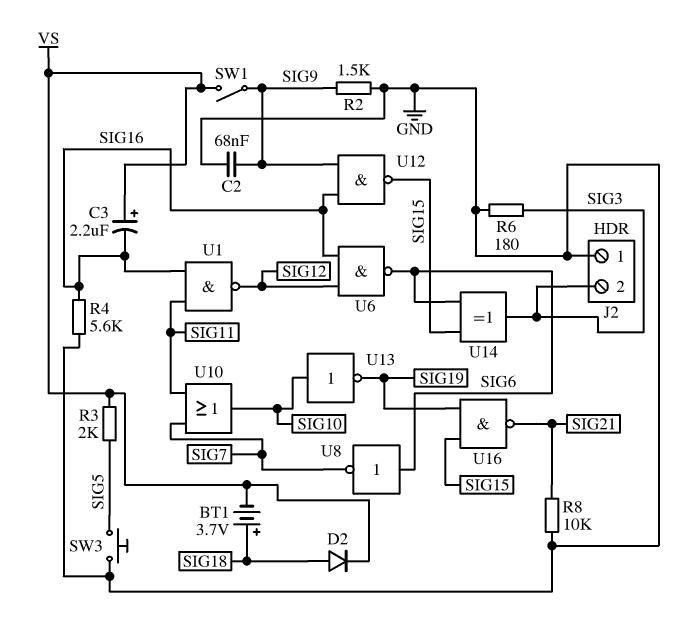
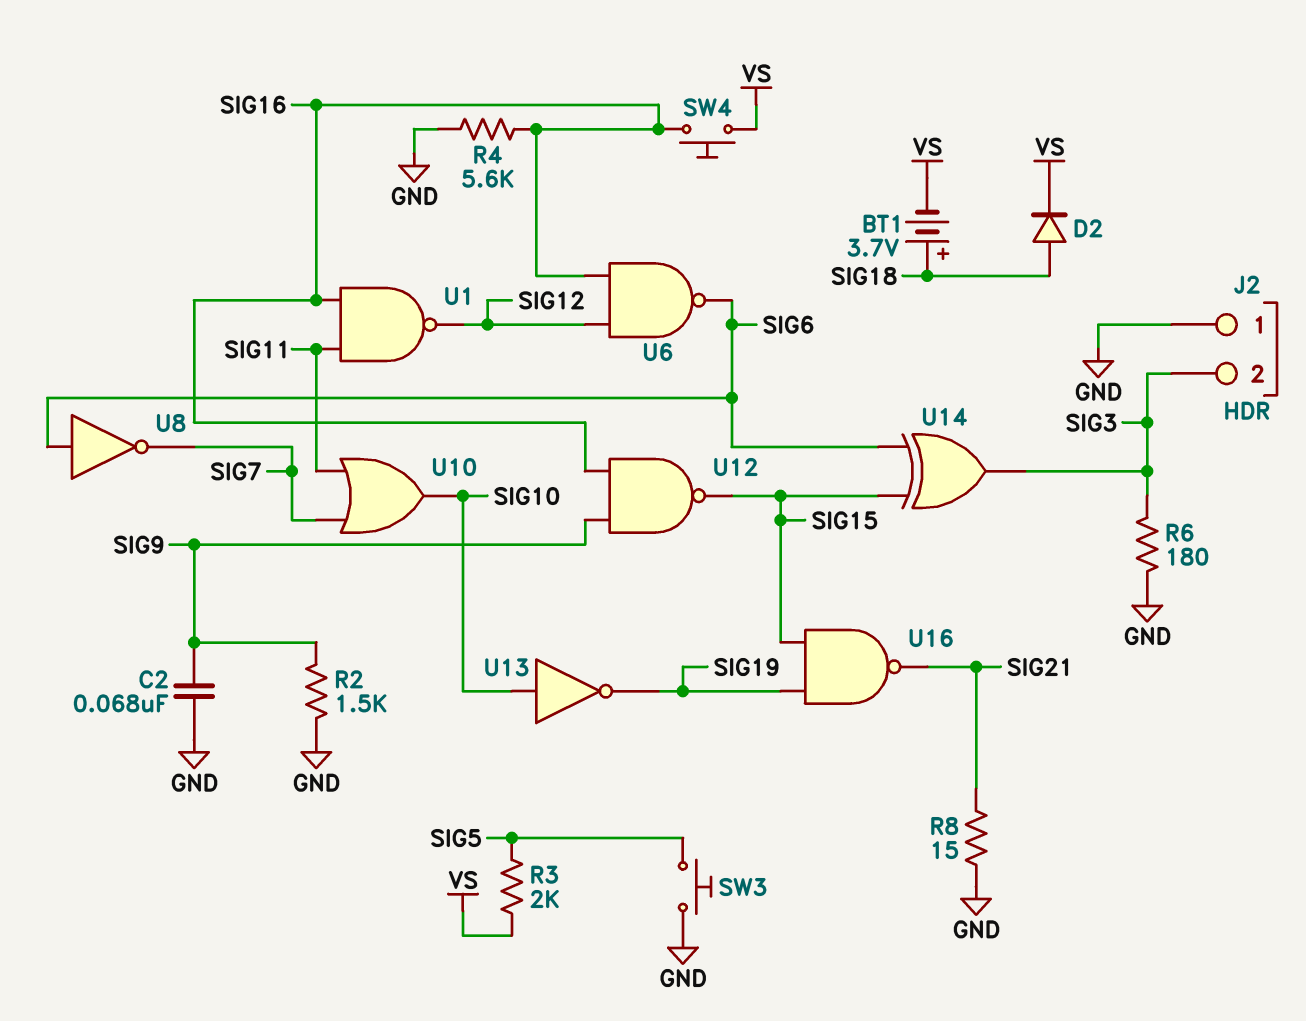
C3: 2.2uF (plus VS, minus SIG16) -> none
R8: 10k (GND, SIG21) -> 15 (GND, SIG21)
SW1: switch (SIG9, VS) -> none
SW4: none -> button (SIG16, VS)

